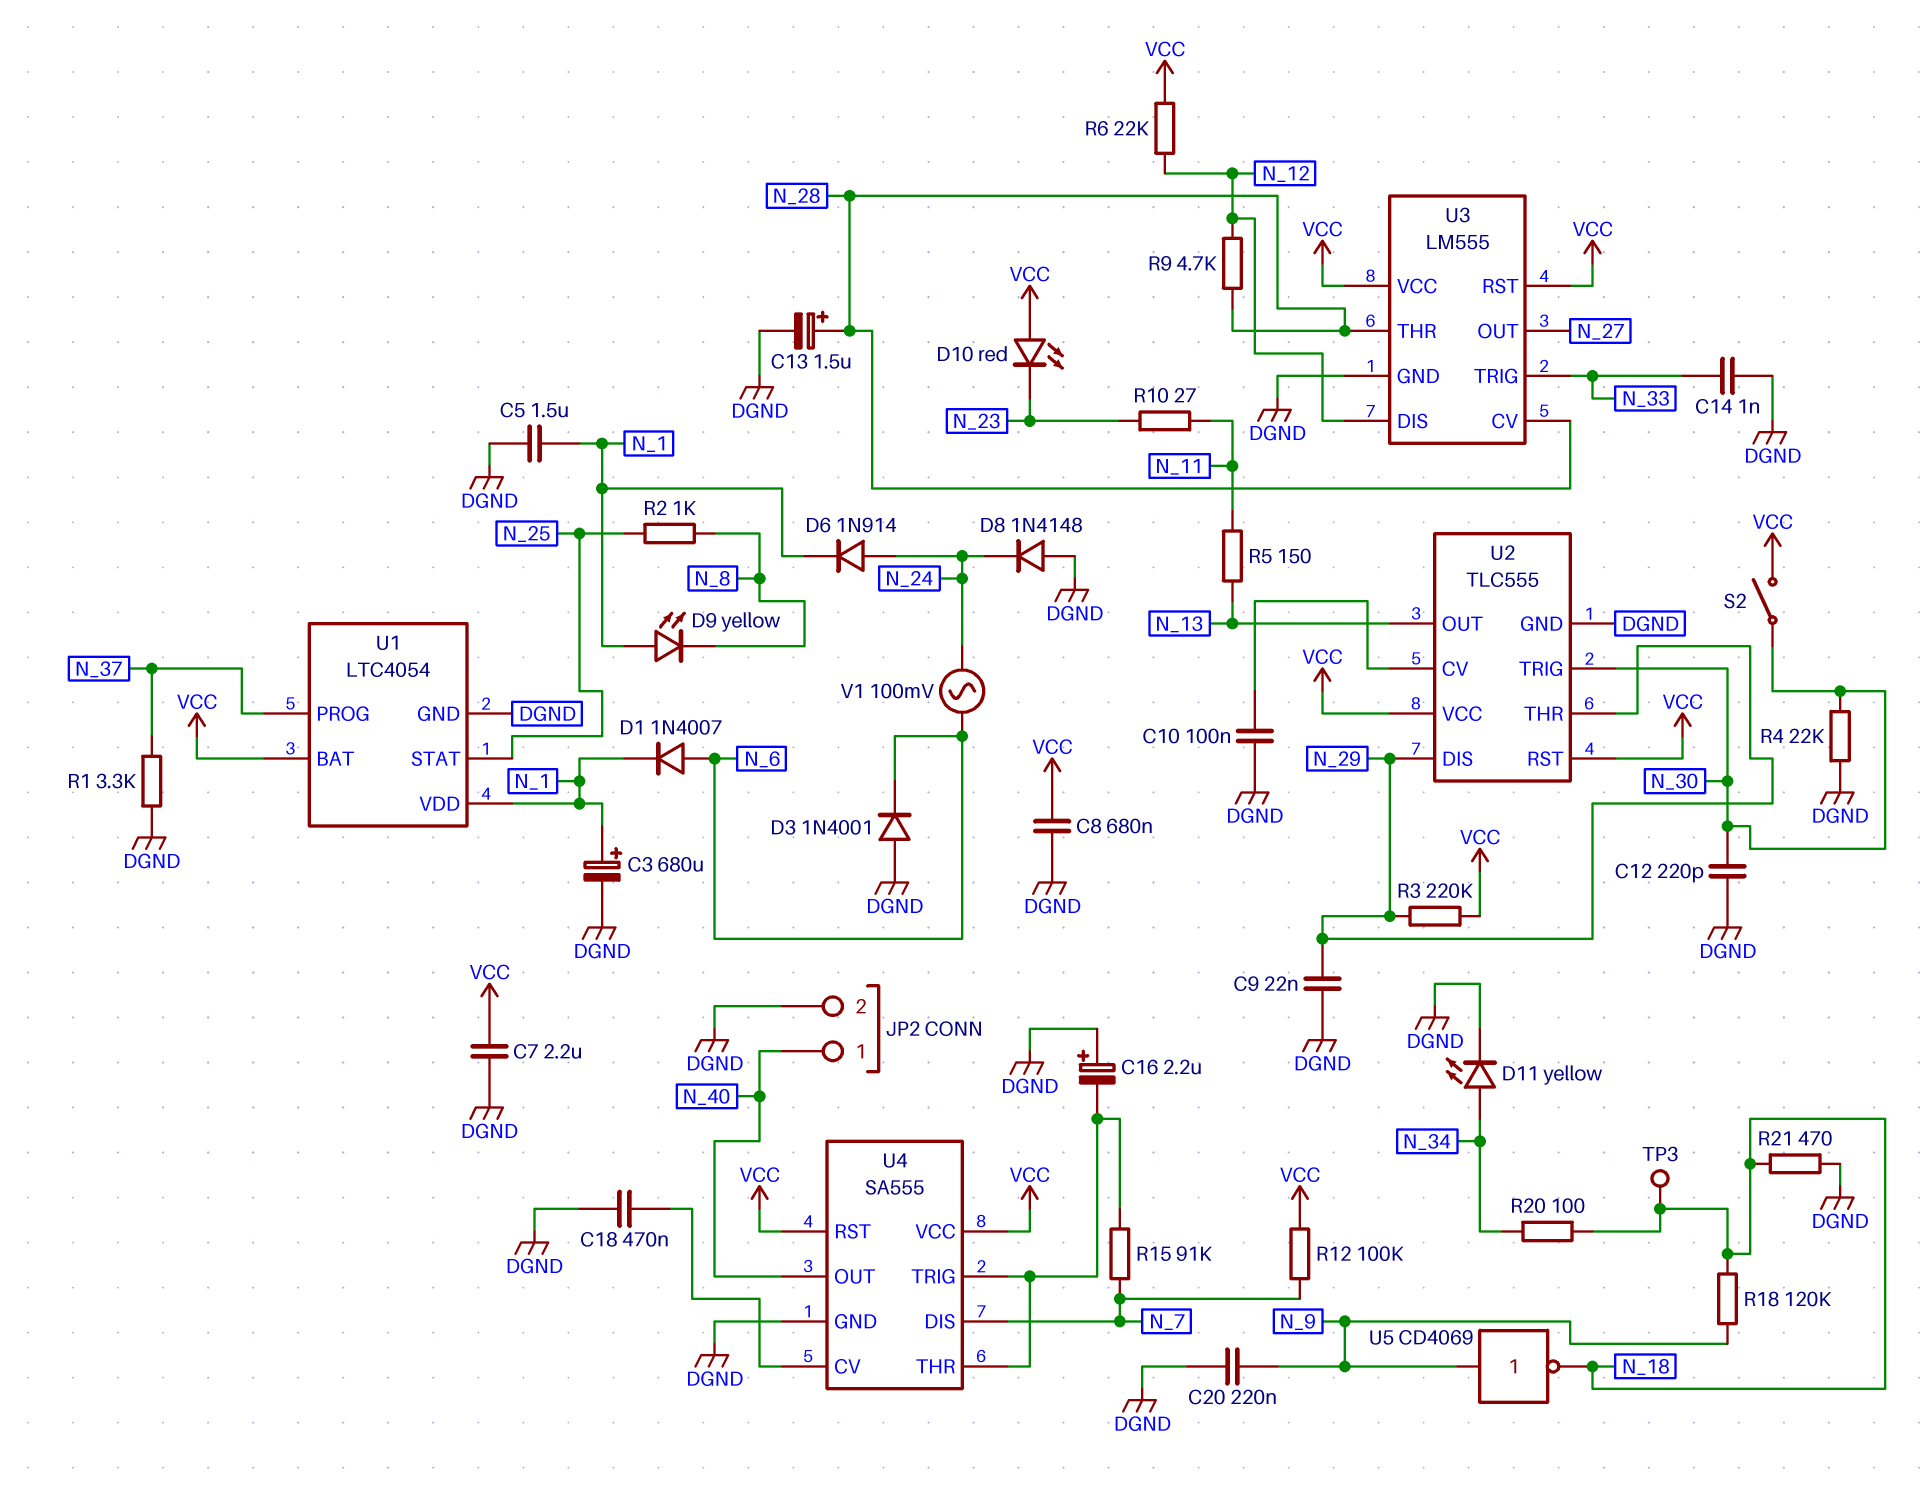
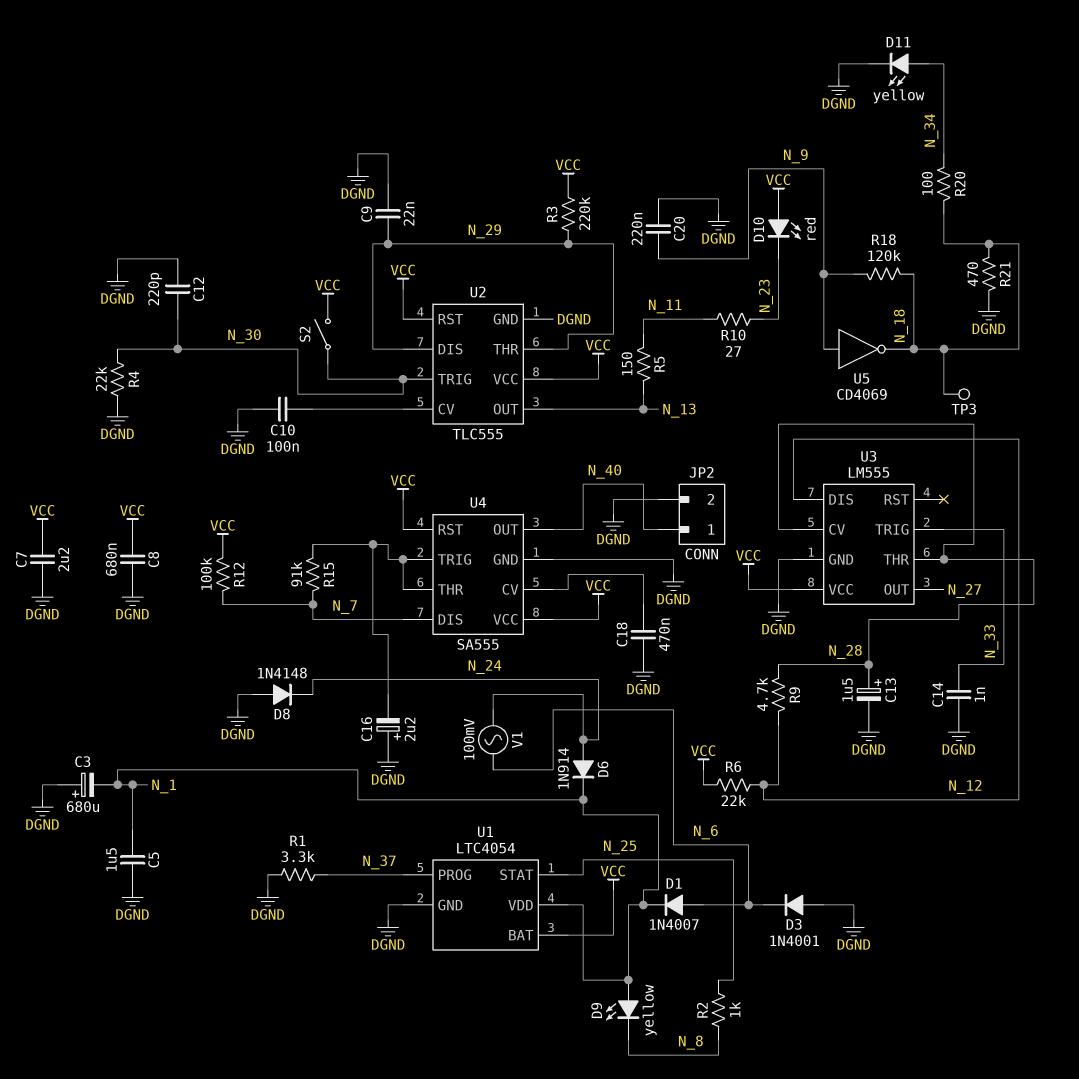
C3: 680uF (plus N_1, minus DGND) -> 680uF (plus DGND, minus N_1)
U3 pin RST: VCC -> none

